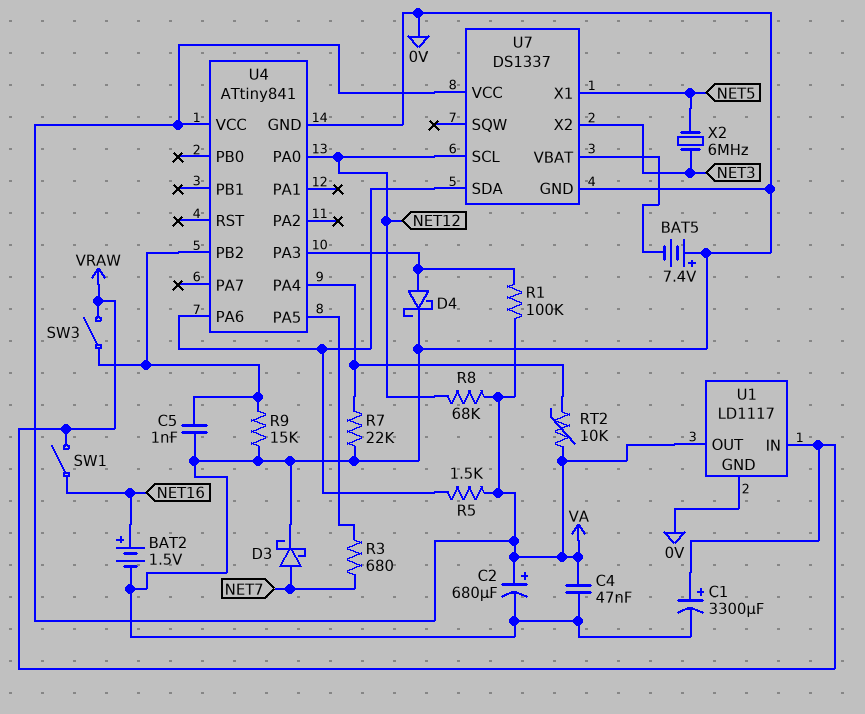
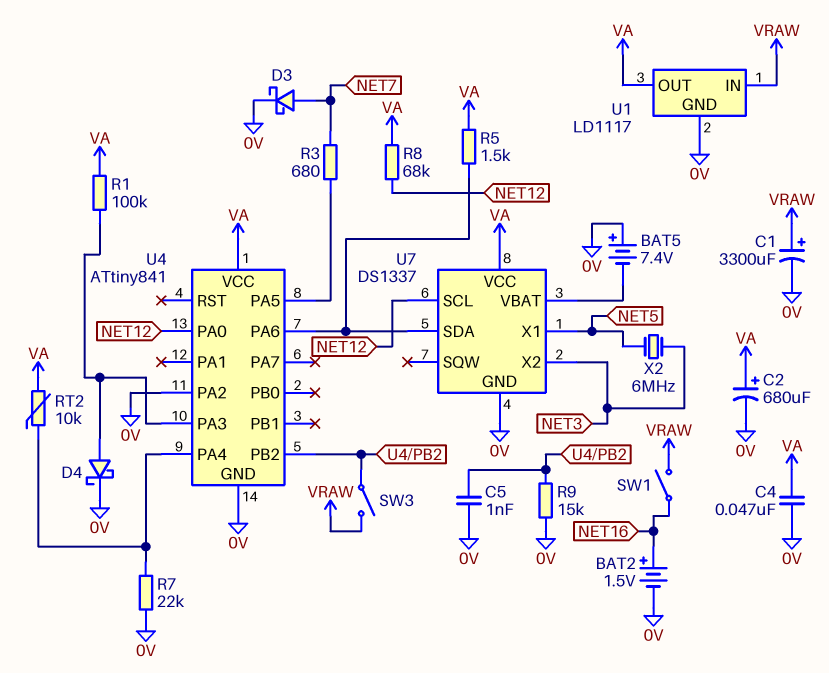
U4 pin PA2: none -> 0V

